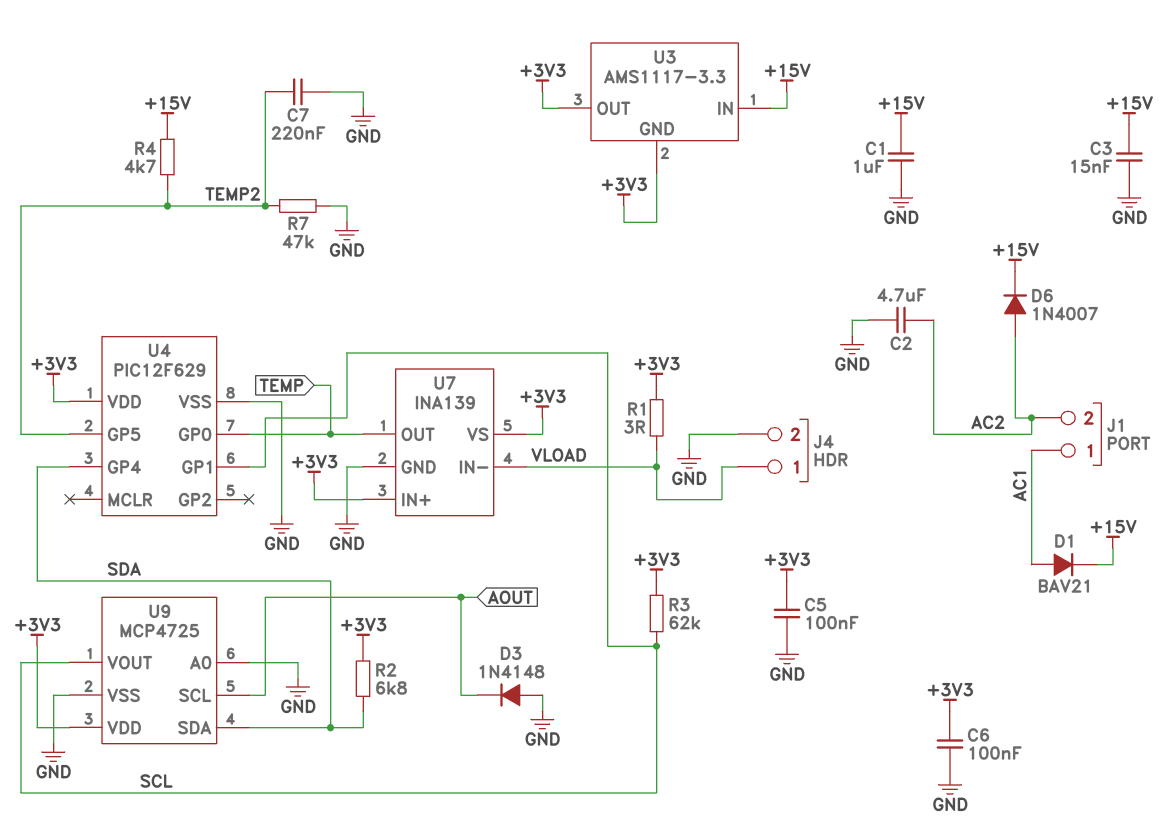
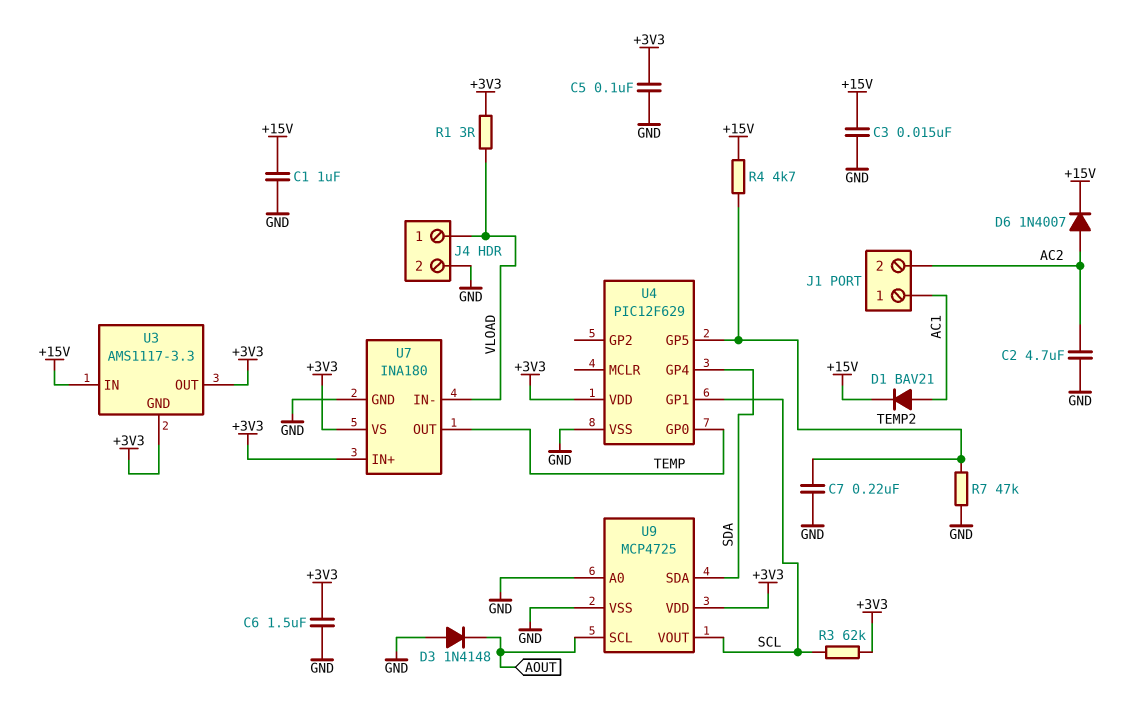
C6: 100nF (+3V3, GND) -> 1.5uF (+3V3, GND)
R2: 6.8k (+3V3, SDA) -> none
U7: INA139 -> INA180

